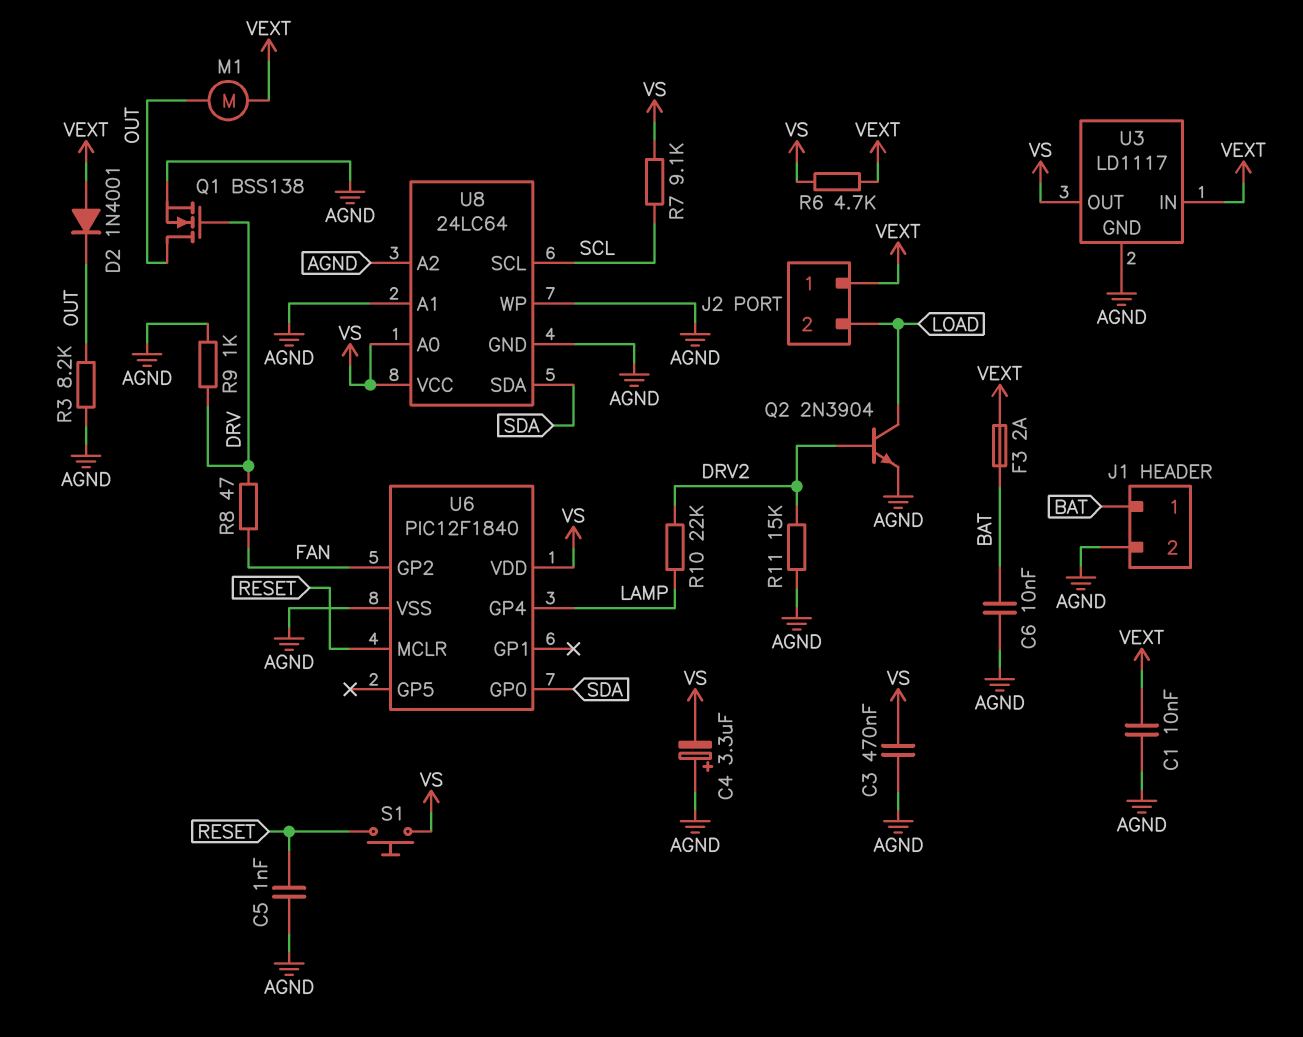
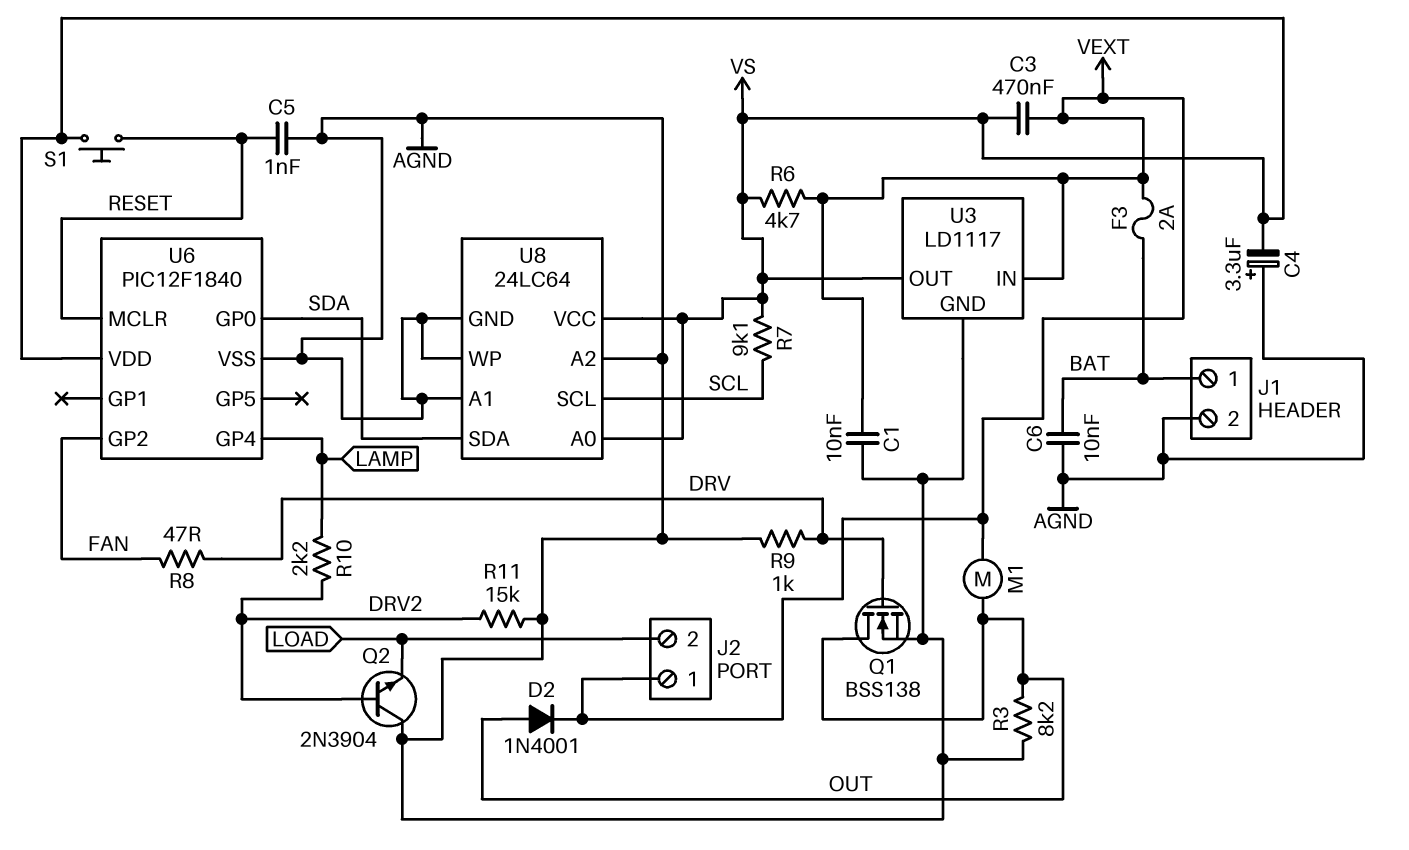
C3: 470nF (AGND, VS) -> 470nF (VEXT, VS)
D2: diode 1N4001 (A VEXT, K OUT) -> diode 1N4001 (A OUT, K VEXT)
Q2: NPN 2N3904 (B DRV2, C LOAD, E AGND) -> NPN 2N3904 (B DRV2, C AGND, E LOAD)
R10: 22k (DRV2, LAMP) -> 2.2k (DRV2, LAMP)

